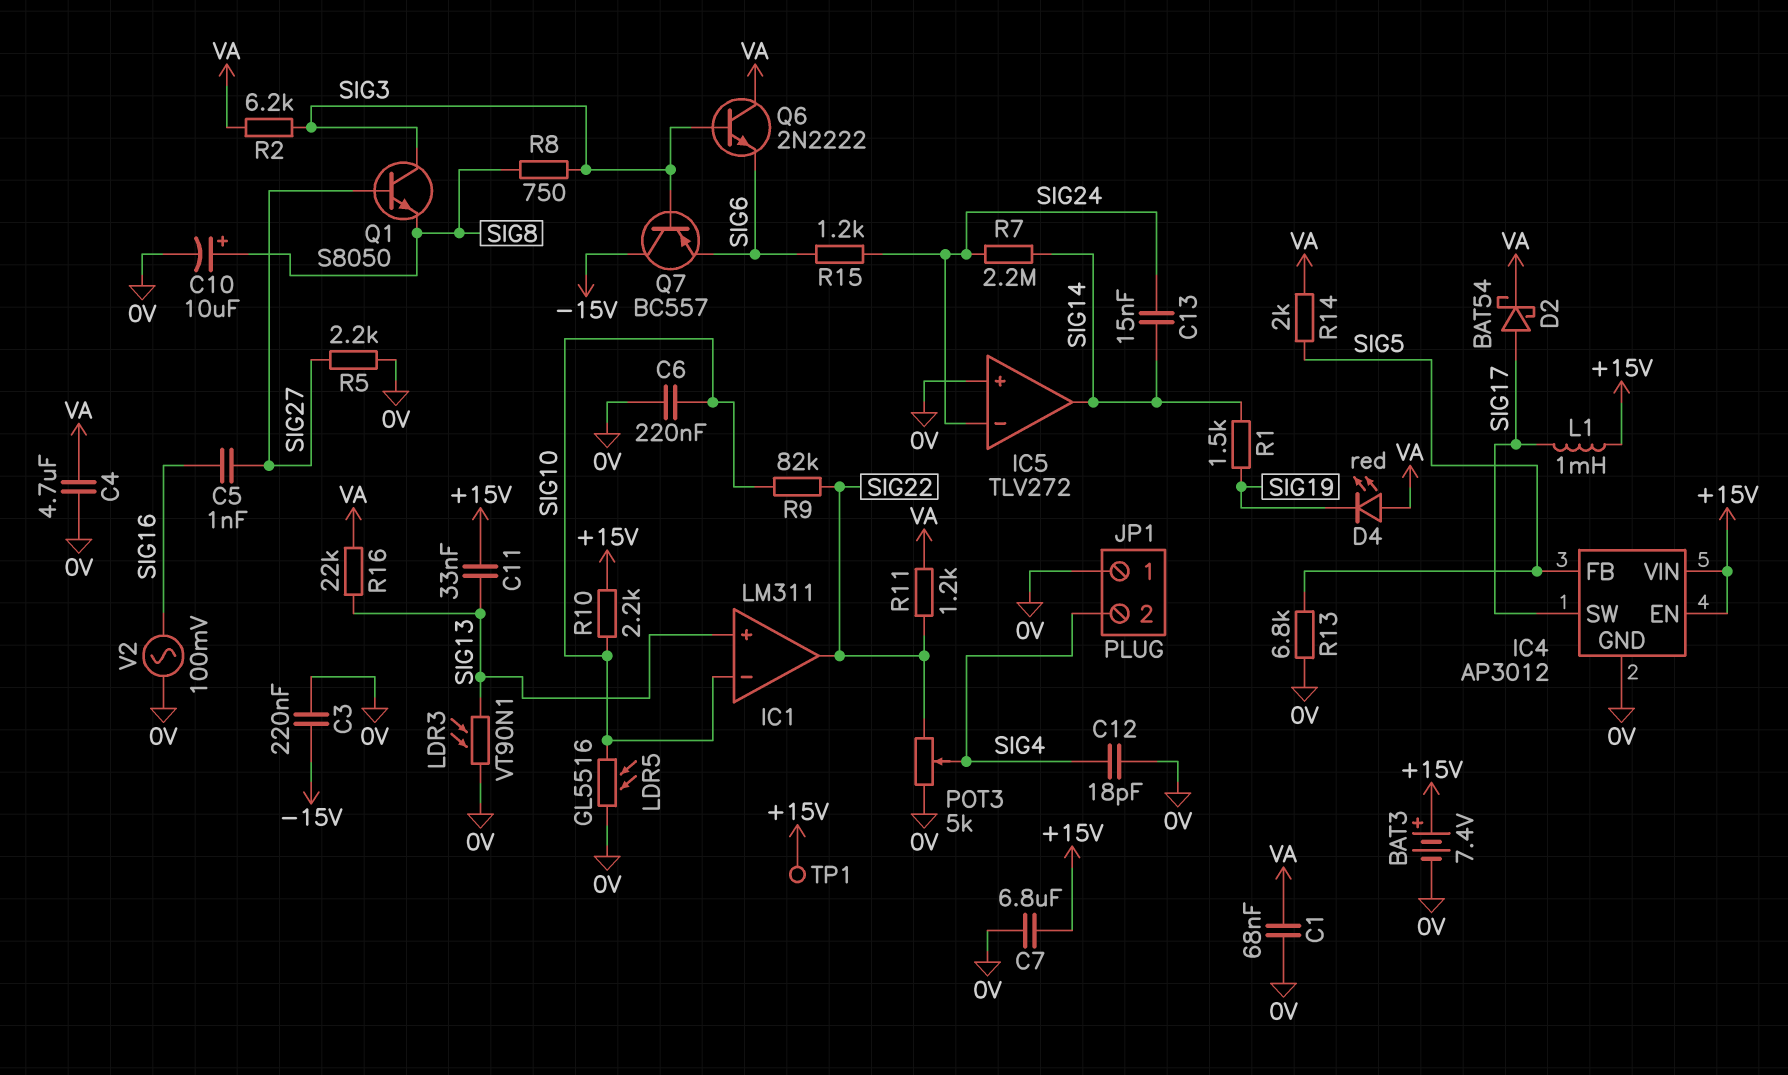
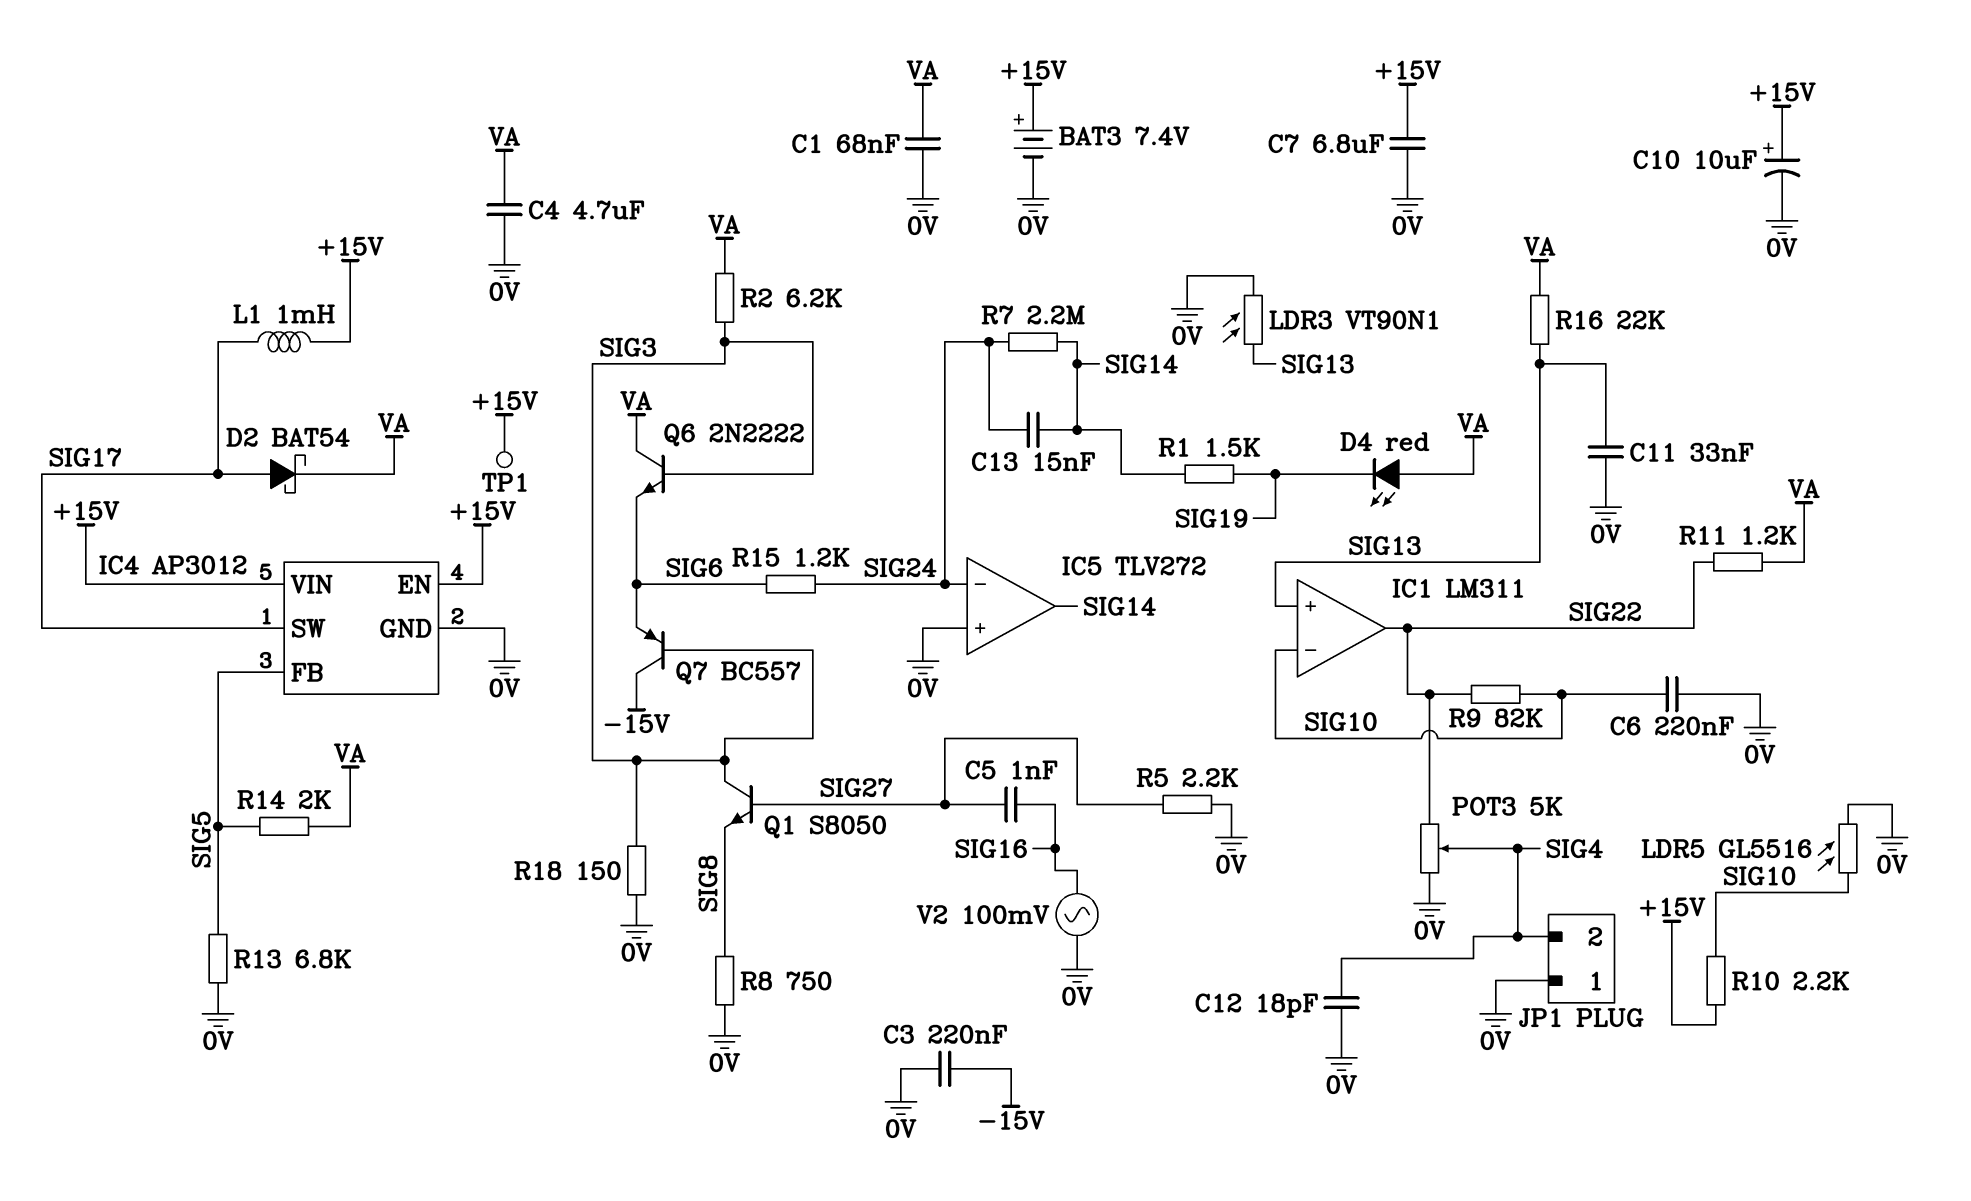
C10: 10uF (plus SIG8, minus 0V) -> 10uF (plus +15V, minus 0V)
C11: 33nF (+15V, SIG13) -> 33nF (0V, SIG13)
R8: 750 (SIG3, SIG8) -> 750 (0V, SIG8)
R18: none -> 150 (0V, SIG3)

